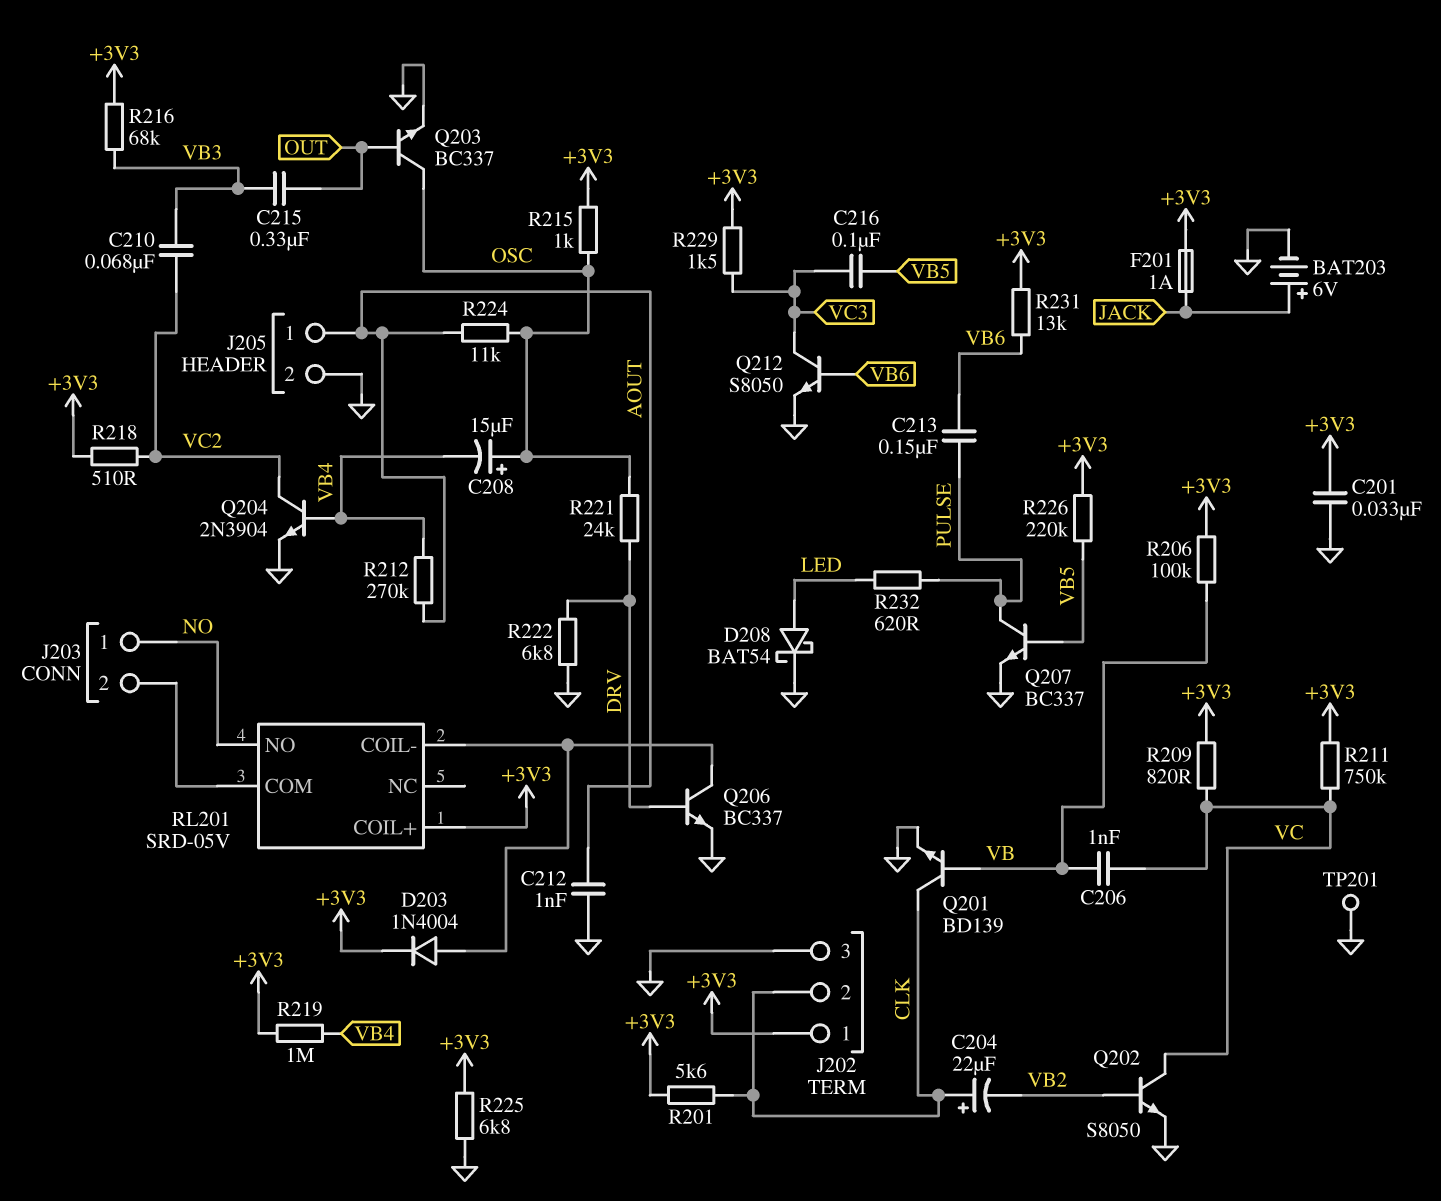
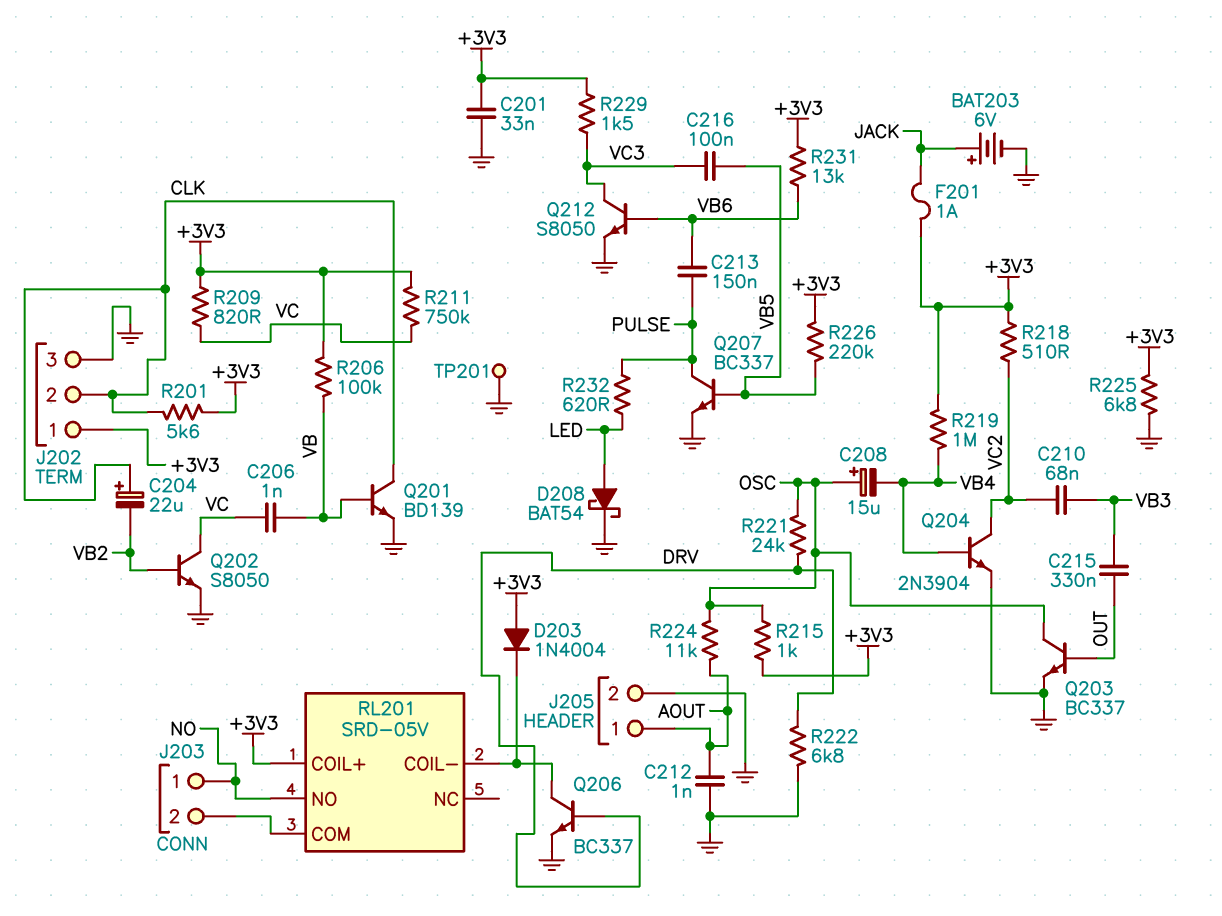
D203: diode 1N4004 (A RL201/COIL-, K +3V3) -> diode 1N4004 (A +3V3, K RL201/COIL-)
R212: 270k (AOUT, VB4) -> none
R216: 68k (+3V3, VB3) -> none

